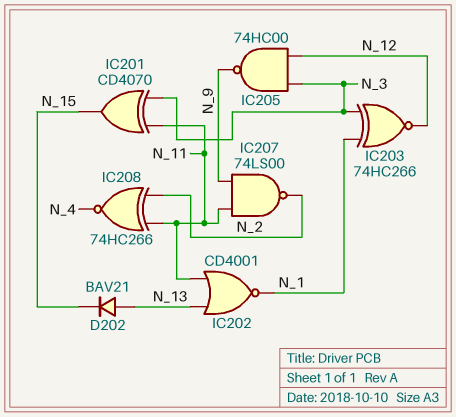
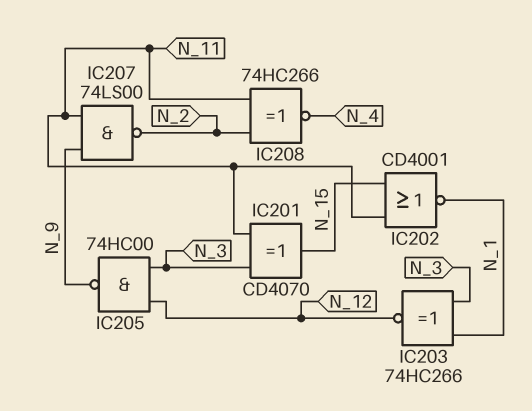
D202: diode BAV21 (A N_13, K N_15) -> none
IC202: NOR CD4001 (in N_11, in N_13, out N_1) -> NOR CD4001 (in N_11, in N_15, out N_1)

